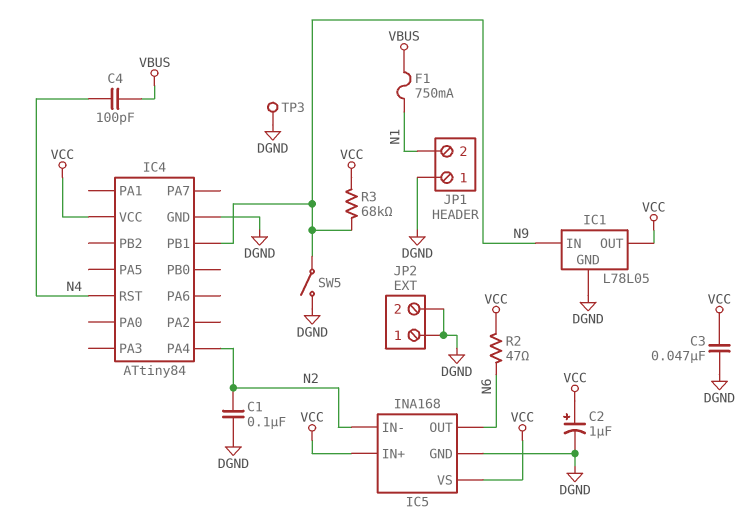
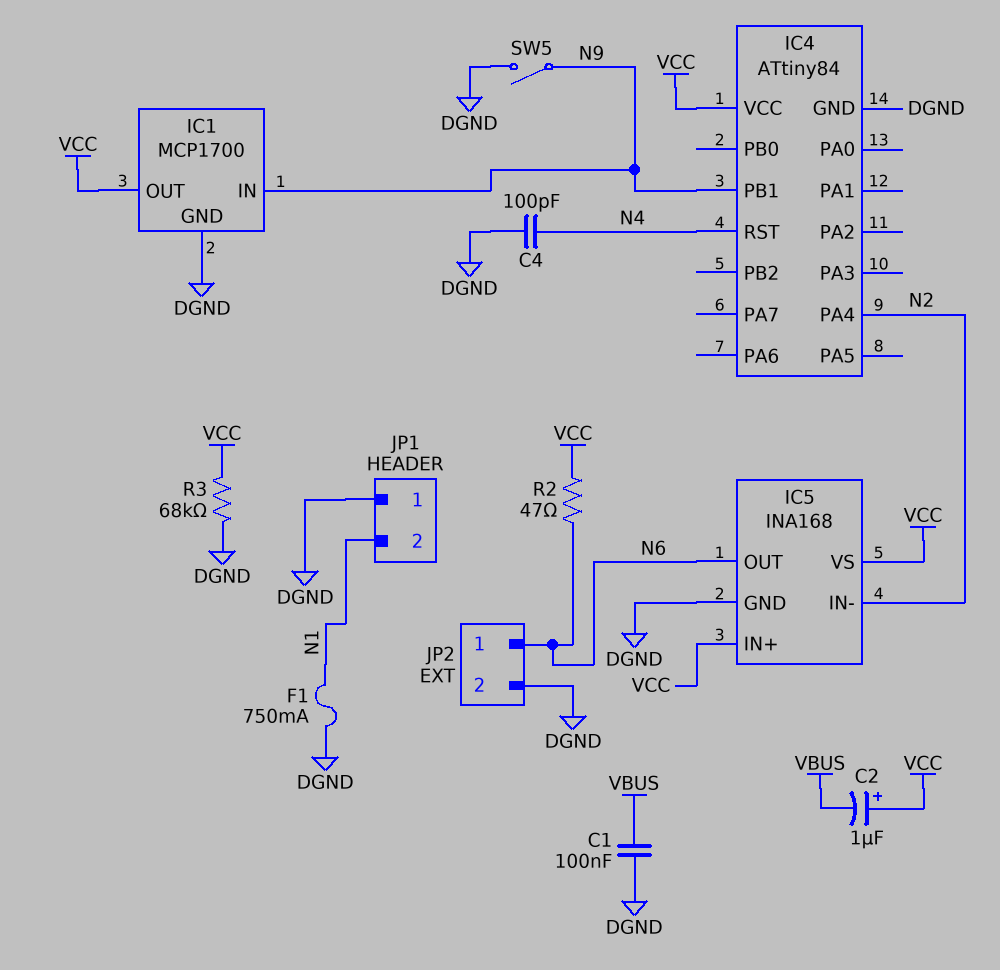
C1: 100nF (DGND, N2) -> 100nF (DGND, VBUS)
C2: 1uF (plus VCC, minus DGND) -> 1uF (plus VCC, minus VBUS)
C3: 47nF (DGND, VCC) -> none
C4: 100pF (N4, VBUS) -> 100pF (DGND, N4)
F1: 750mA (N1, VBUS) -> 750mA (DGND, N1)
IC1: L78L05 -> MCP1700
JP2 pin 1: DGND -> N6
R3: 68k (N9, VCC) -> 68k (DGND, VCC)
TP3: test point (DGND) -> none

